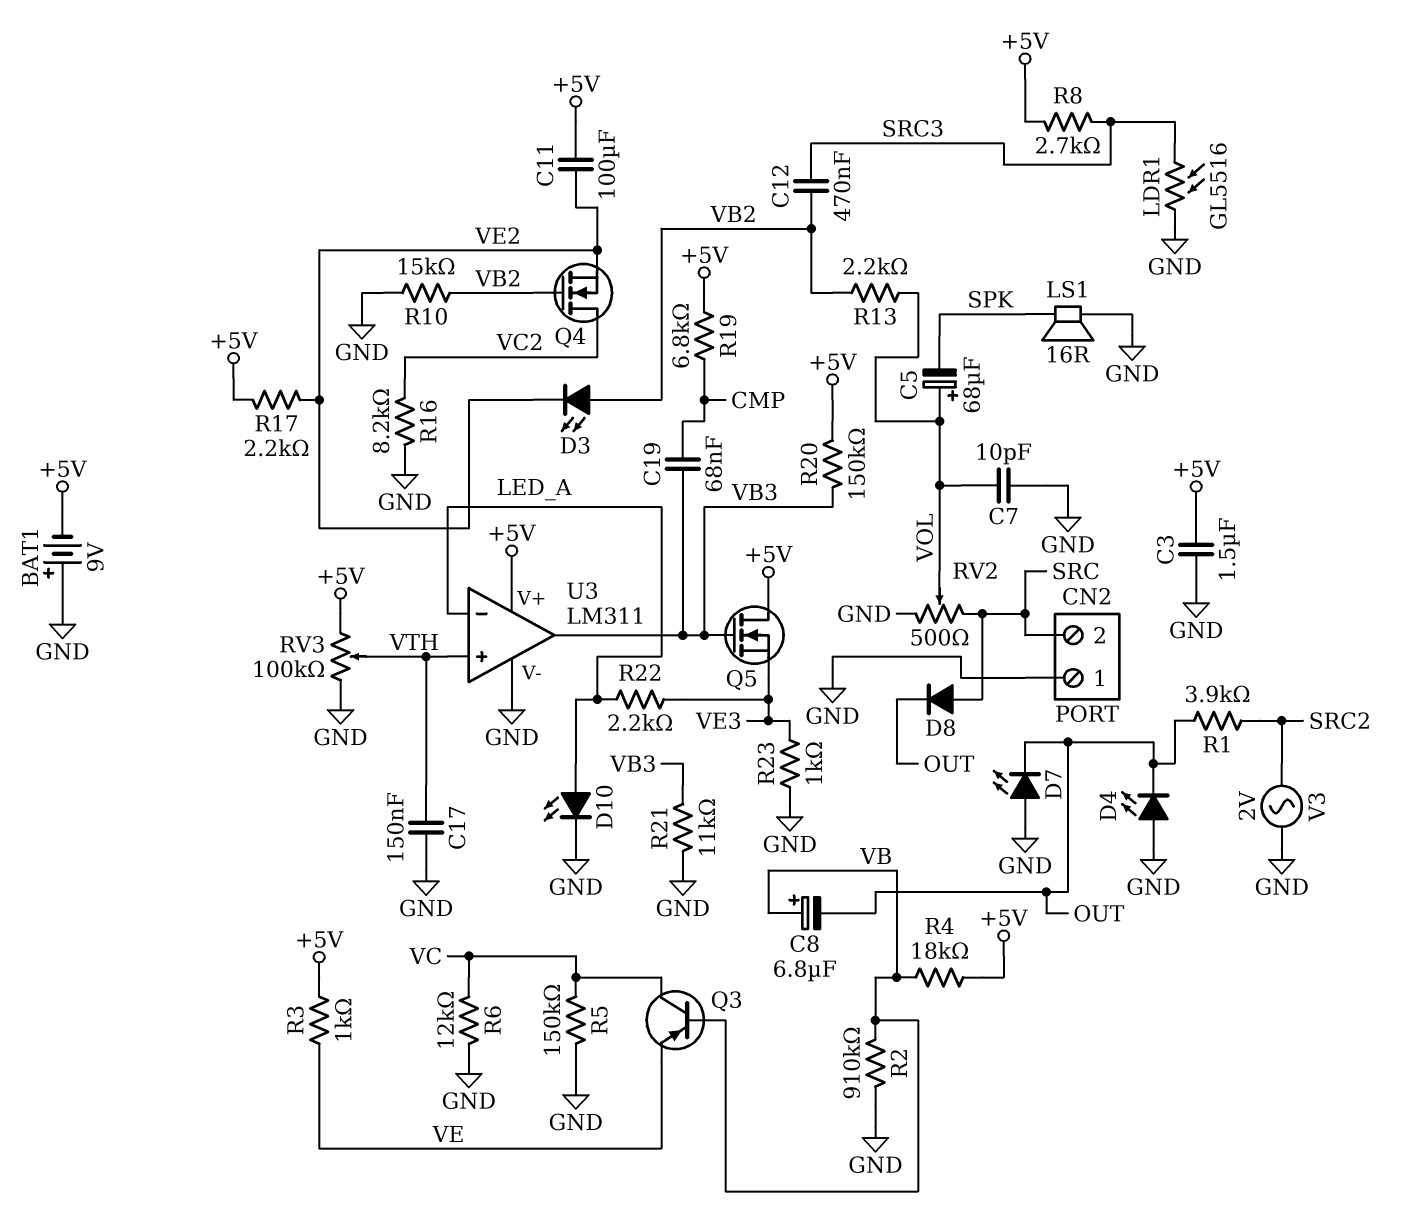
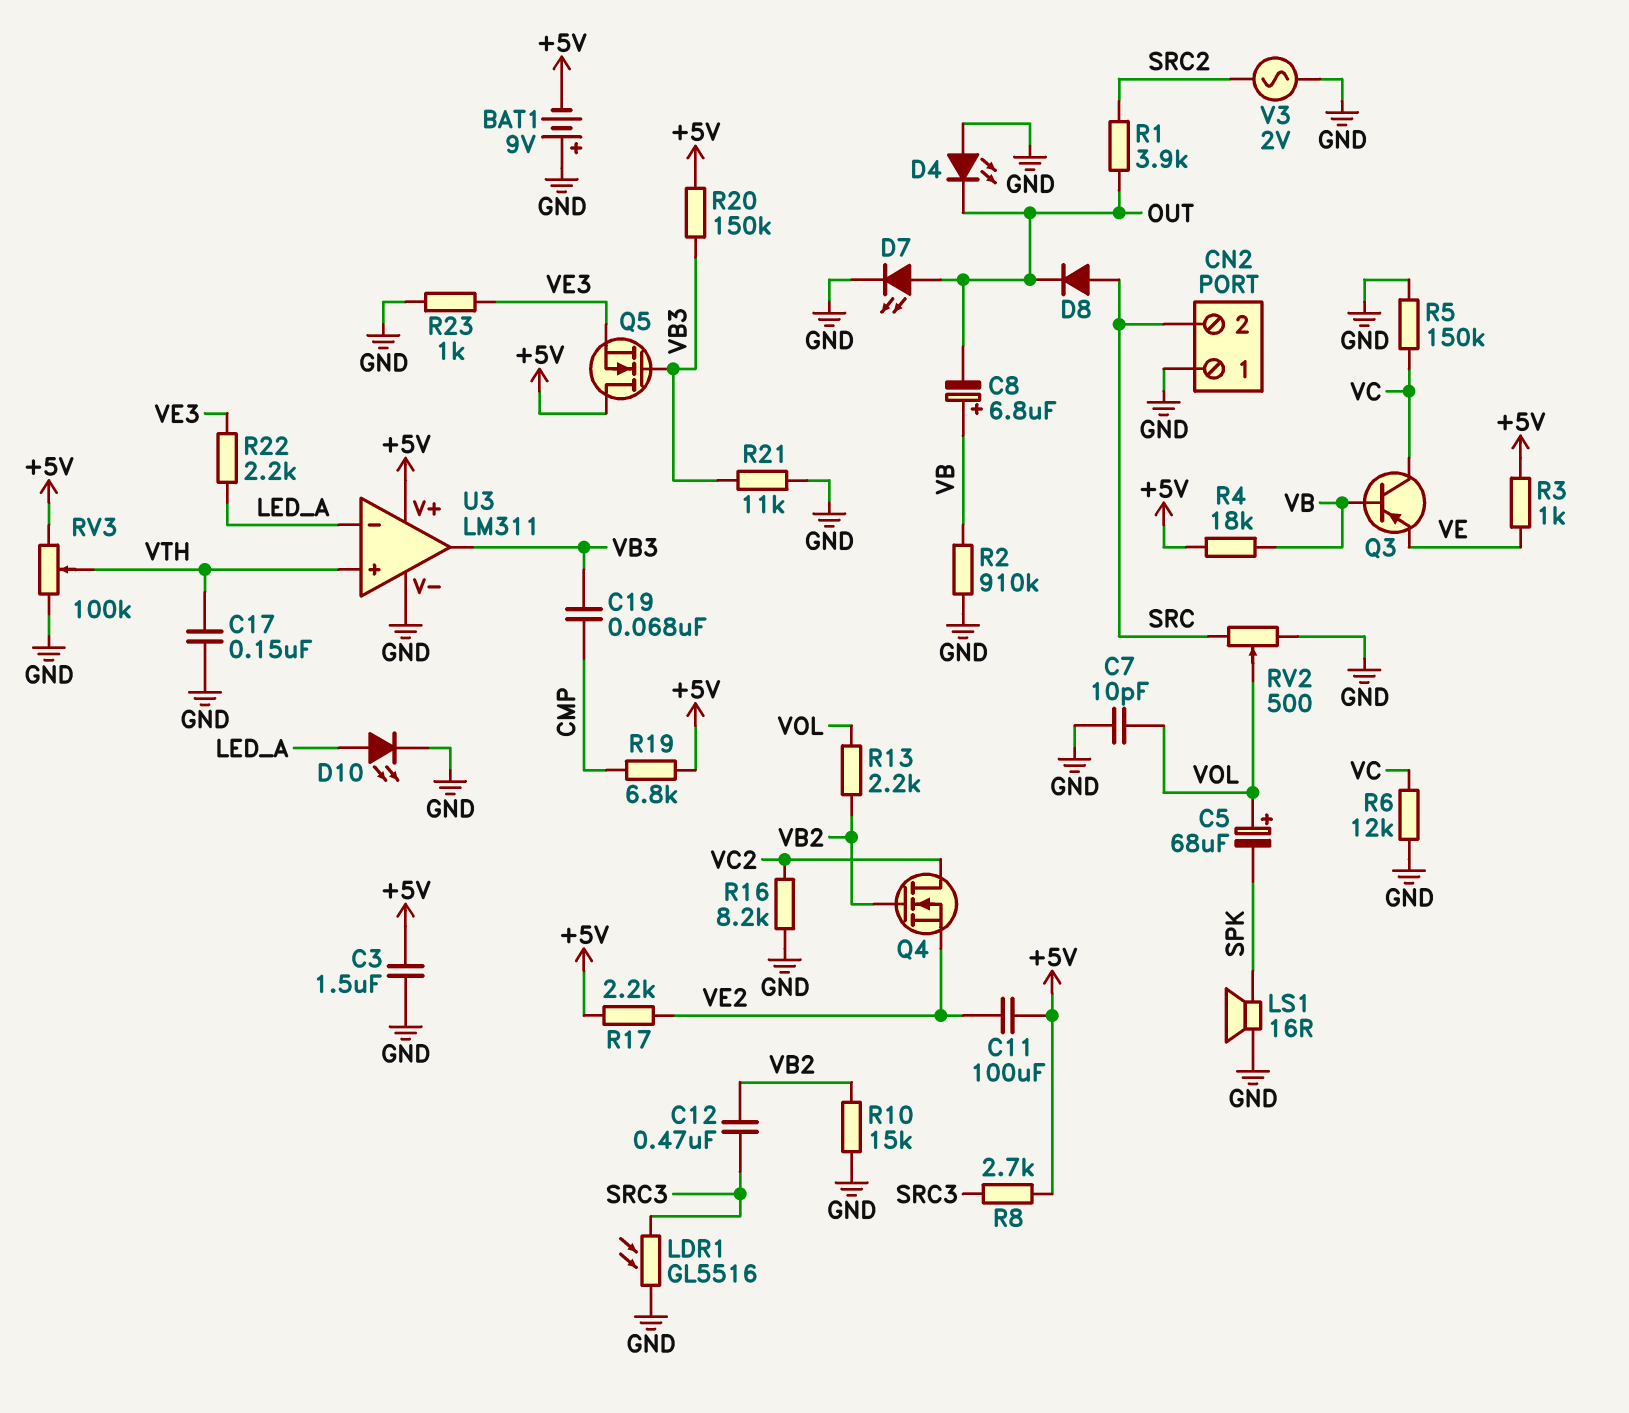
D3: LED (A VB2, K VE2) -> none
D7: LED (A GND, K OUT) -> LED (A OUT, K GND)

